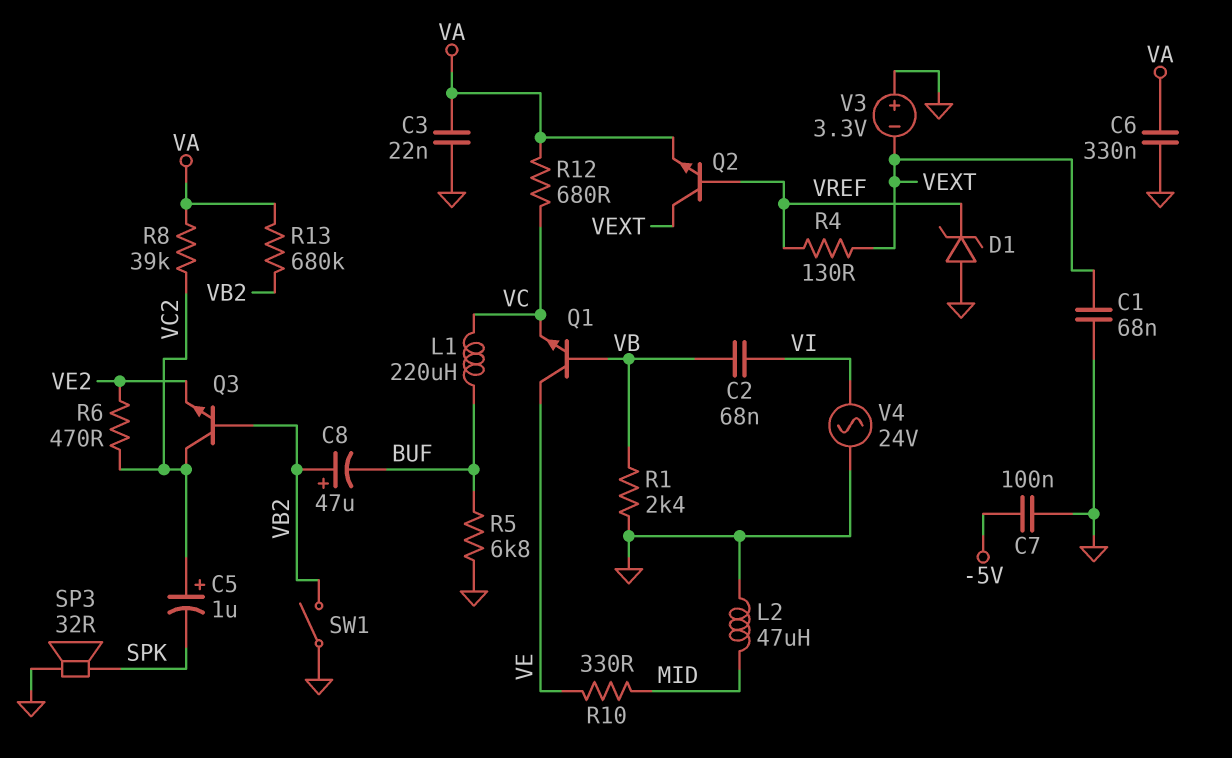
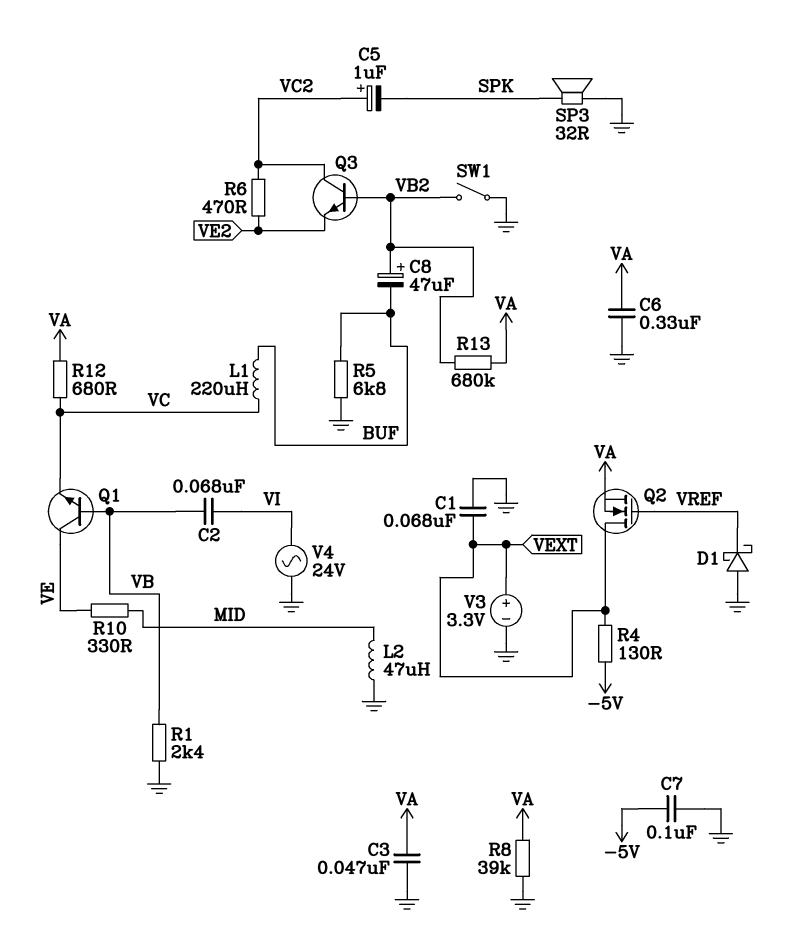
C3: 22nF (GND, VA) -> 47nF (GND, VA)
D1: zener (A GND, K VREF) -> schottky (A GND, K VREF)
Q2: NPN (B VREF, C VEXT, E VA) -> NMOS (G VREF, D VEXT, S VA)
R4: 130 (VEXT, VREF) -> 130 (-5V, VEXT)
R8: 39k (VA, VC2) -> 39k (GND, VA)
V3: 3.3V (plus GND, minus VEXT) -> 3.3V (plus VEXT, minus GND)

